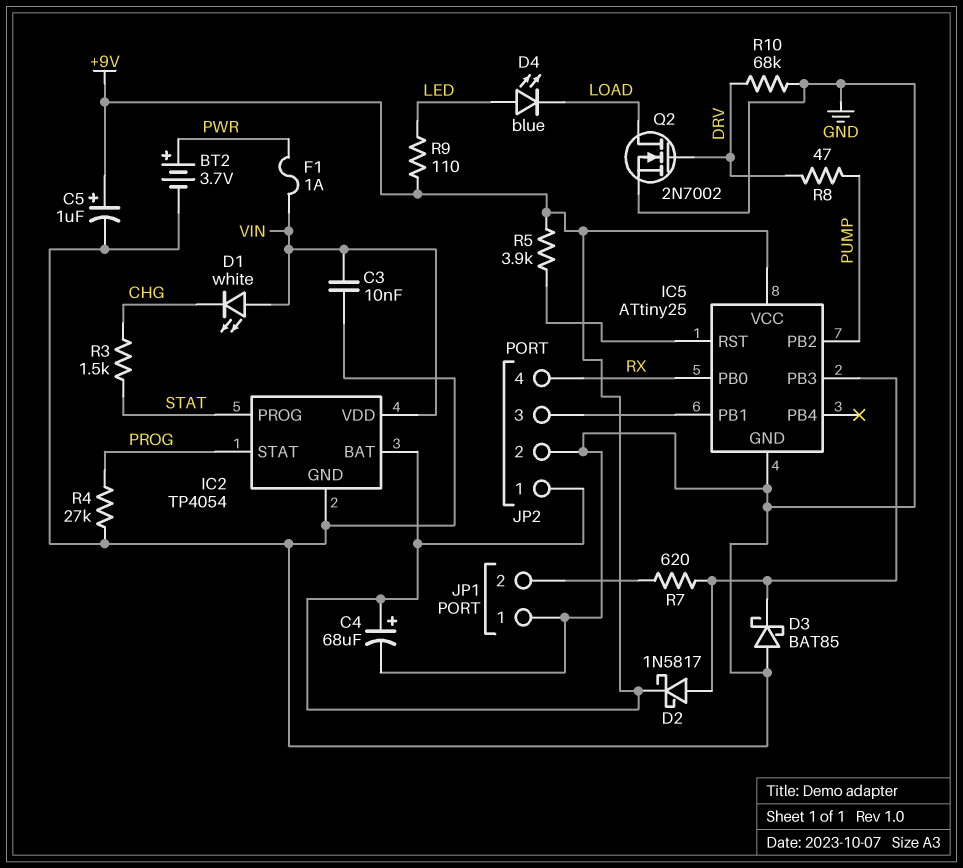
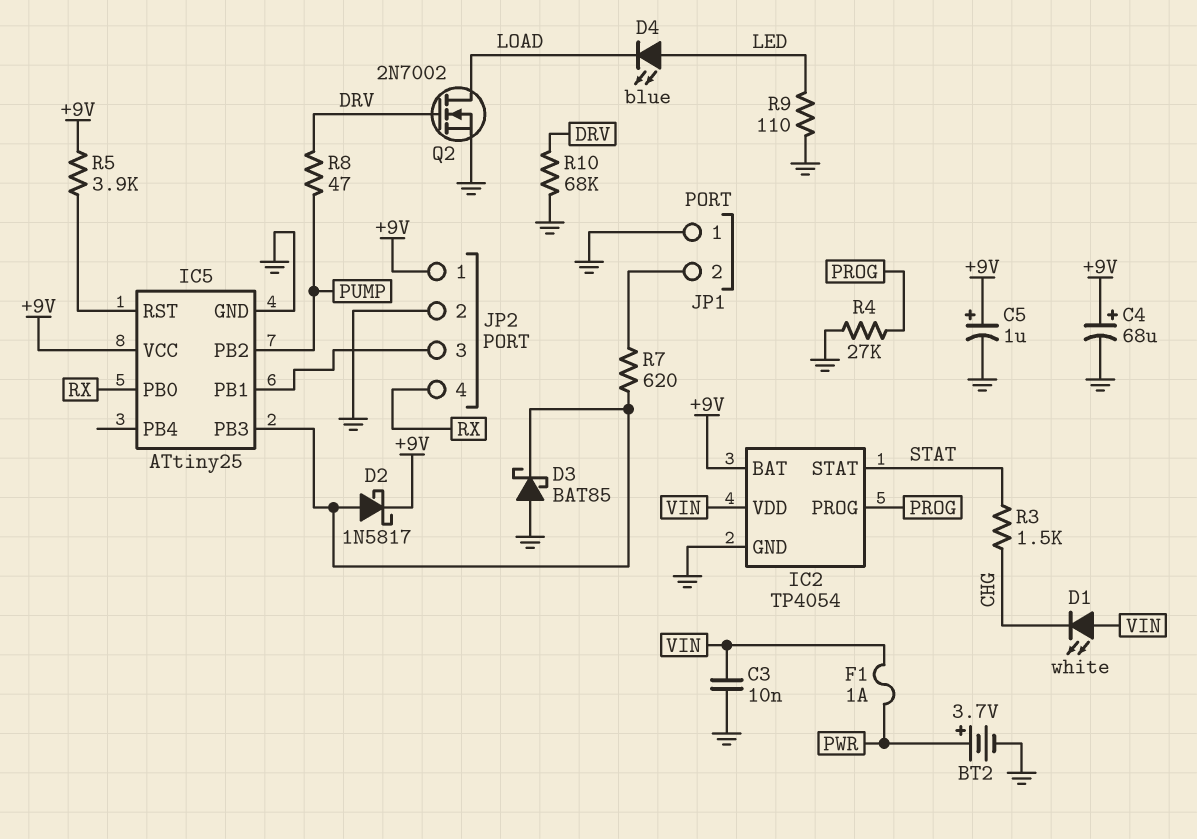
IC2 pin PROG: STAT -> PROG
IC2 pin STAT: PROG -> STAT
R9: 110 (+9V, LED) -> 110 (GND, LED)

